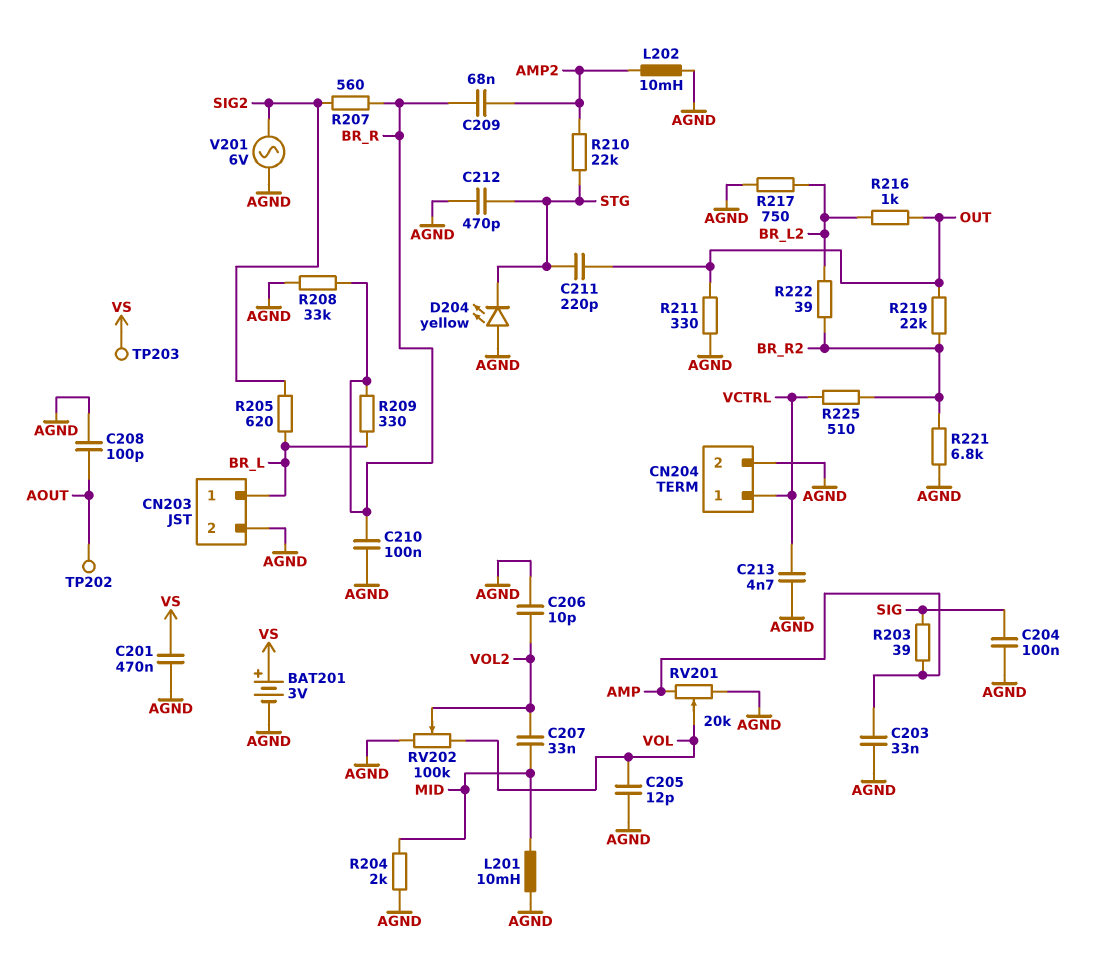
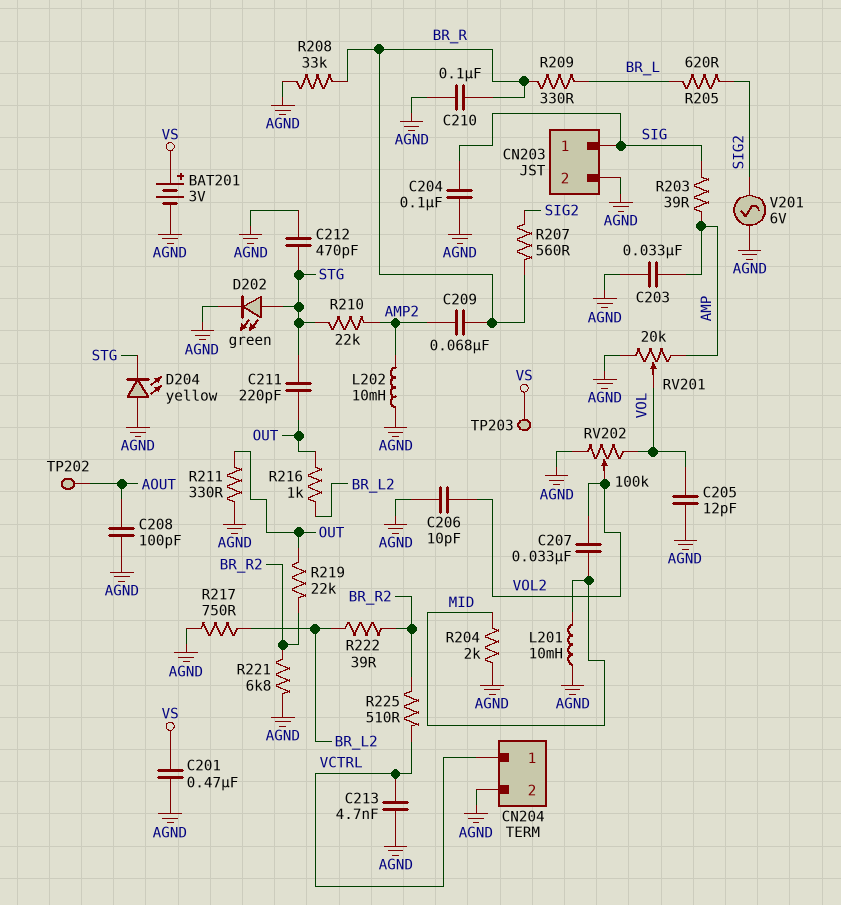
CN203 pin 1: BR_L -> SIG
D202: none -> LED green (A STG, K AGND)

